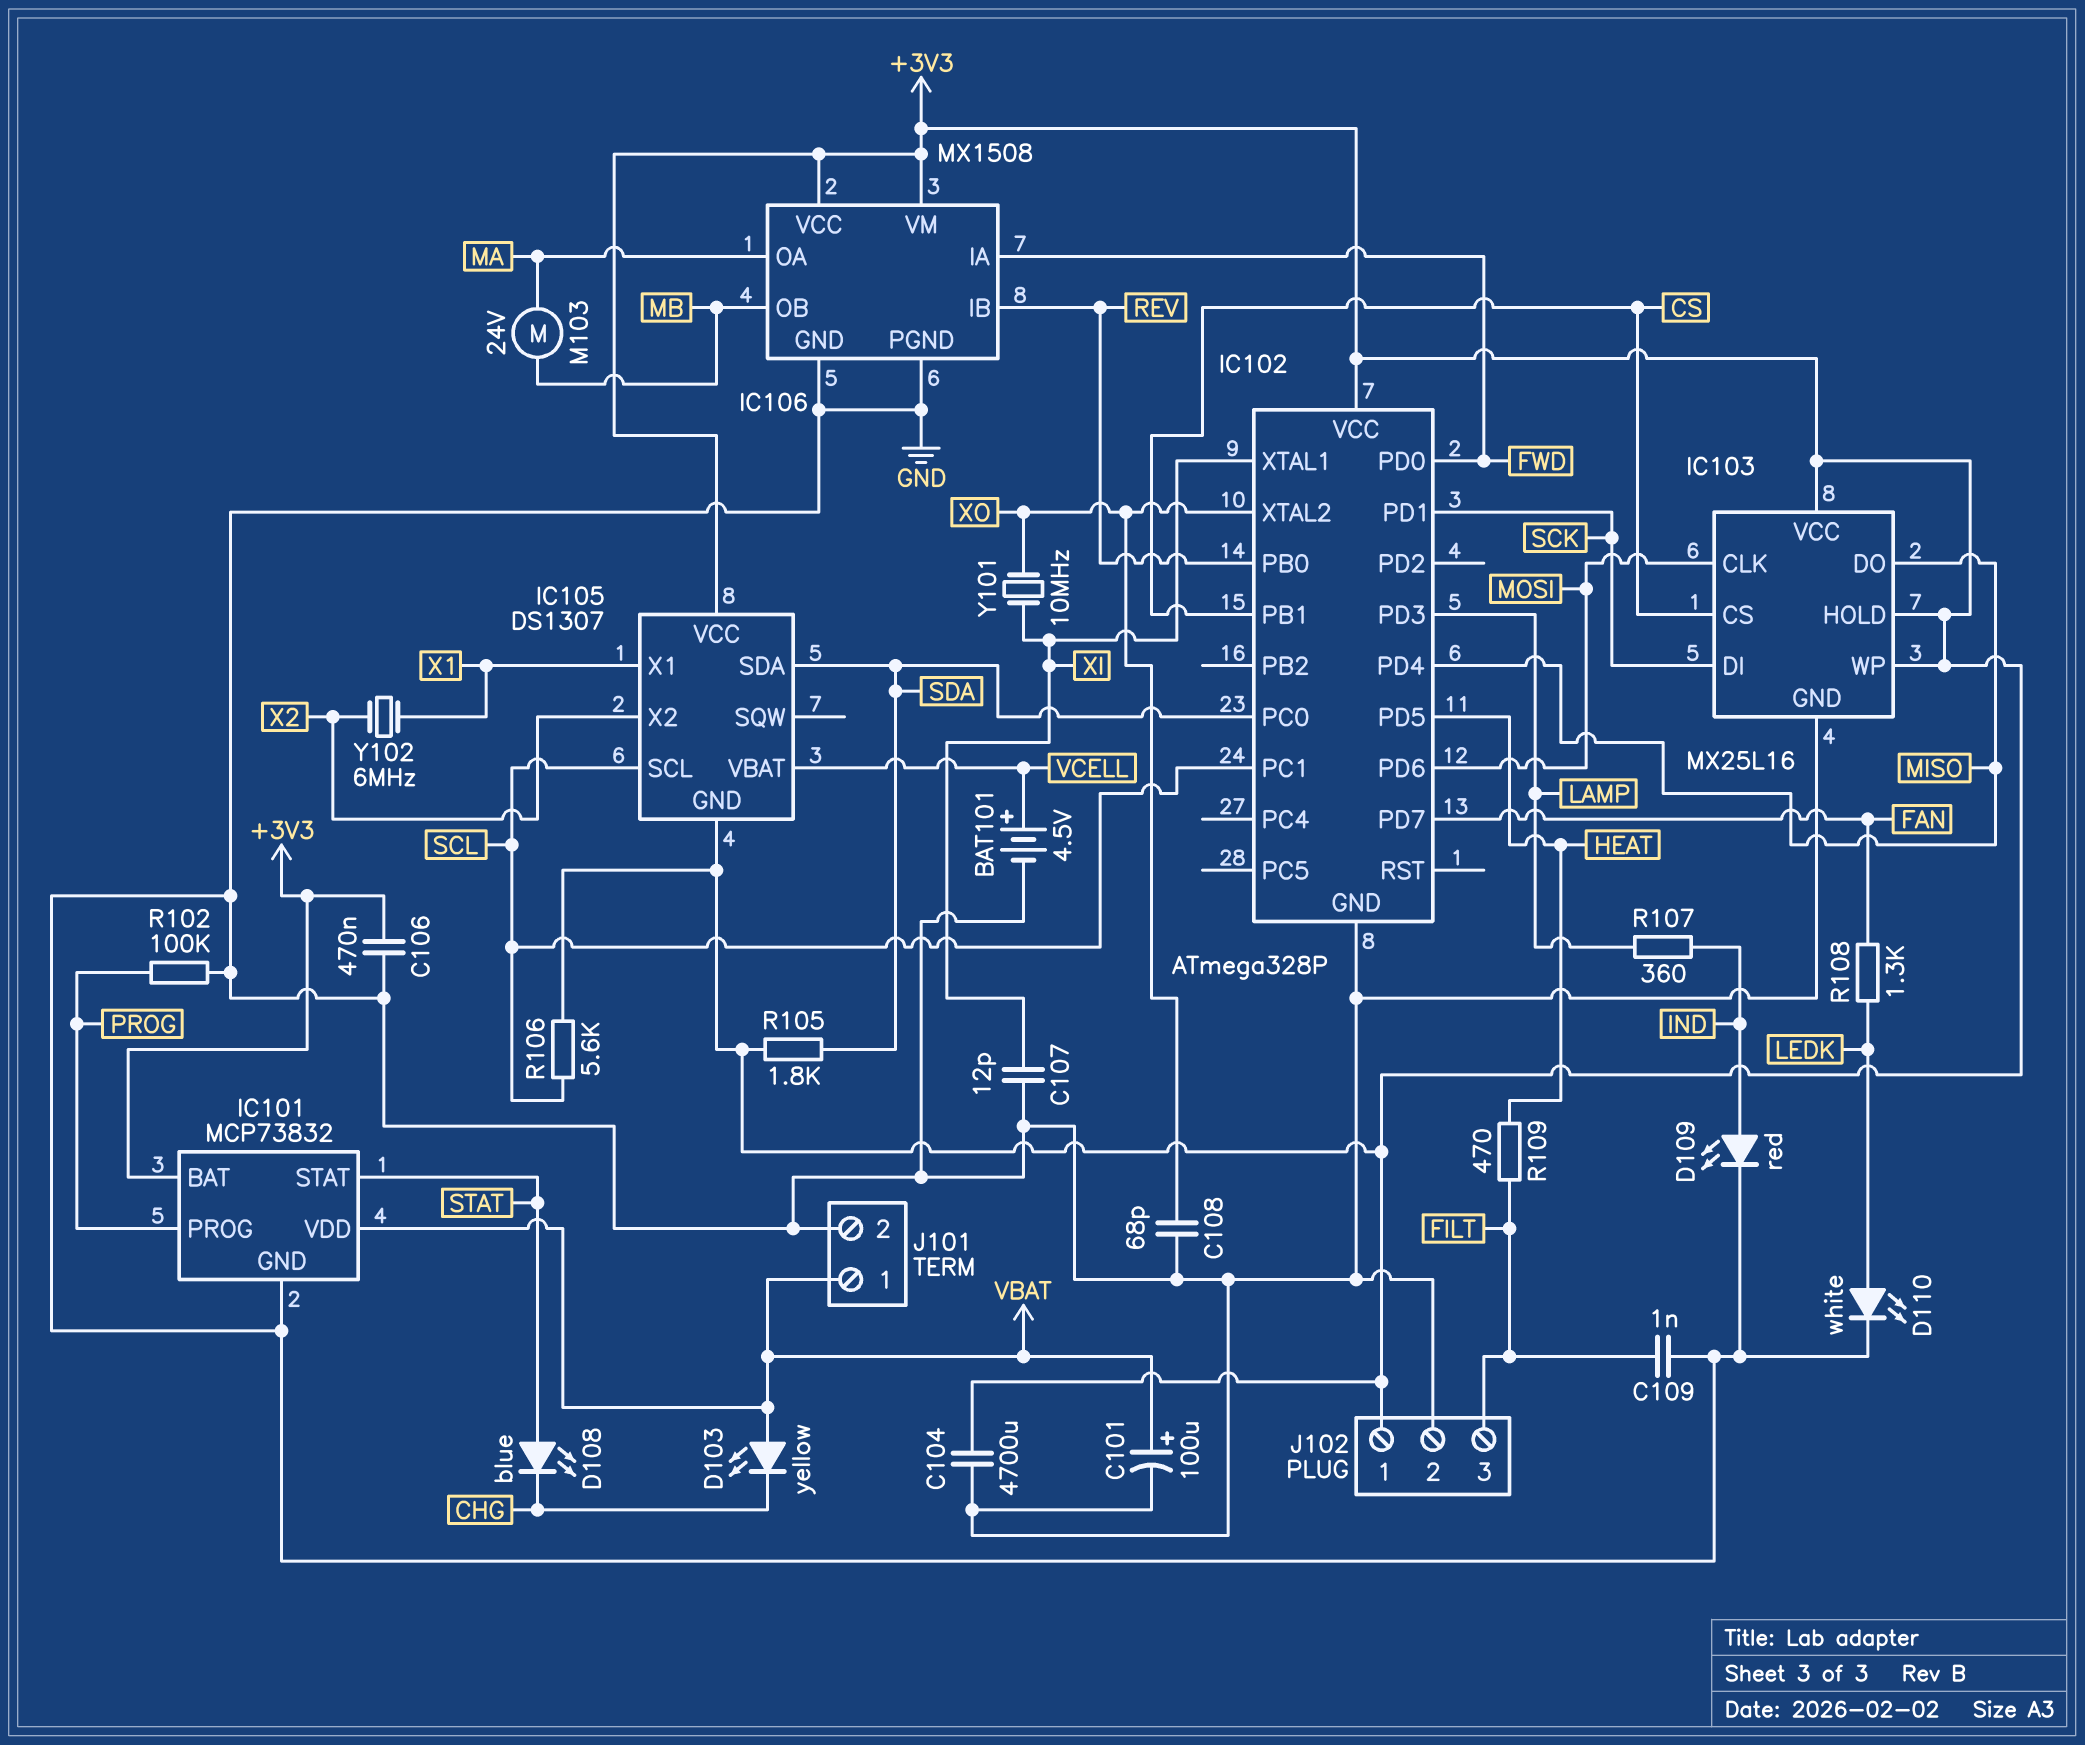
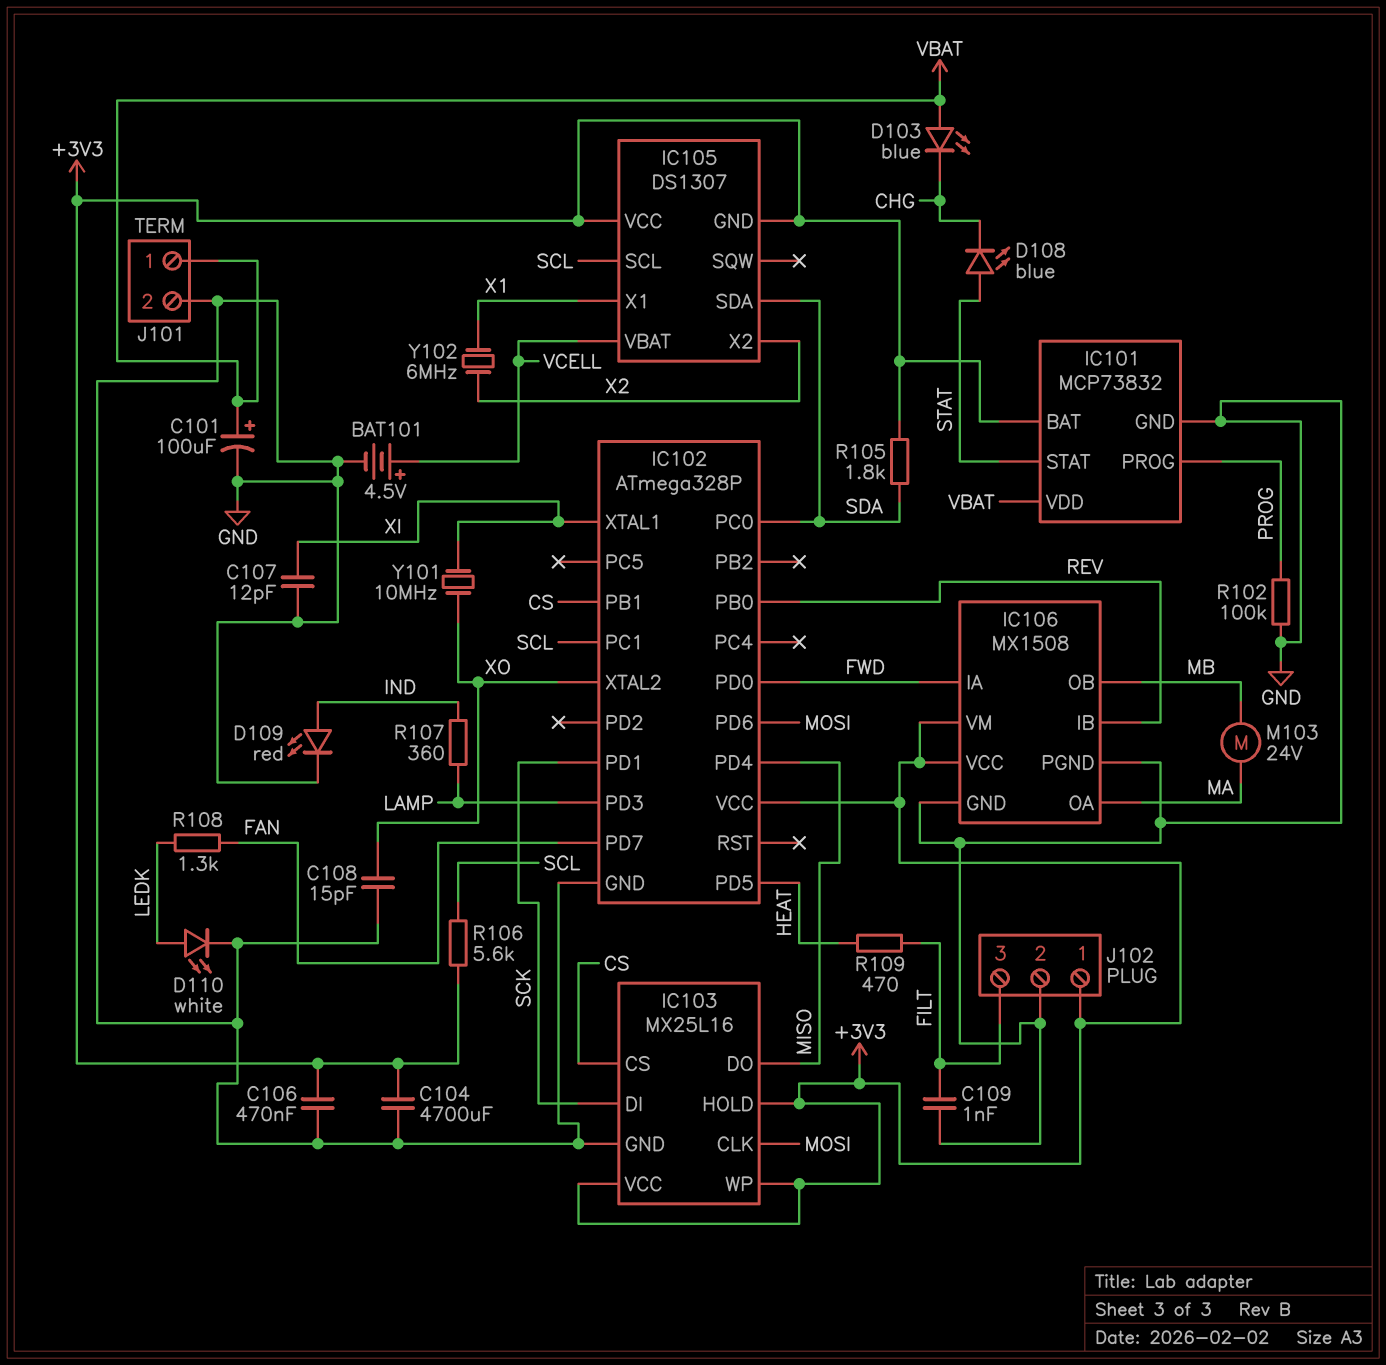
C108: 68pF (GND, XO) -> 15pF (GND, XO)
D103: LED yellow (A VBAT, K CHG) -> LED blue (A VBAT, K CHG)

